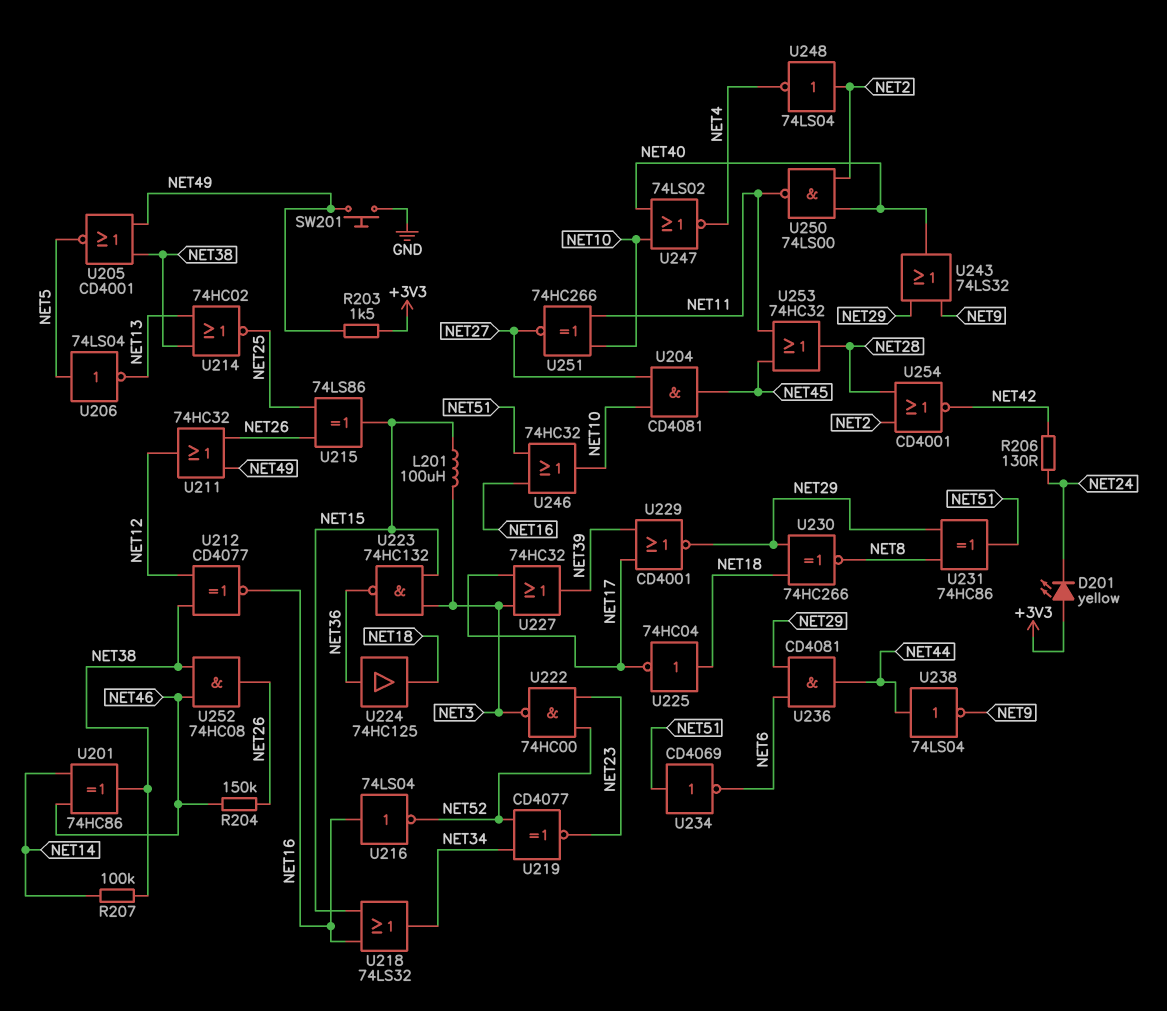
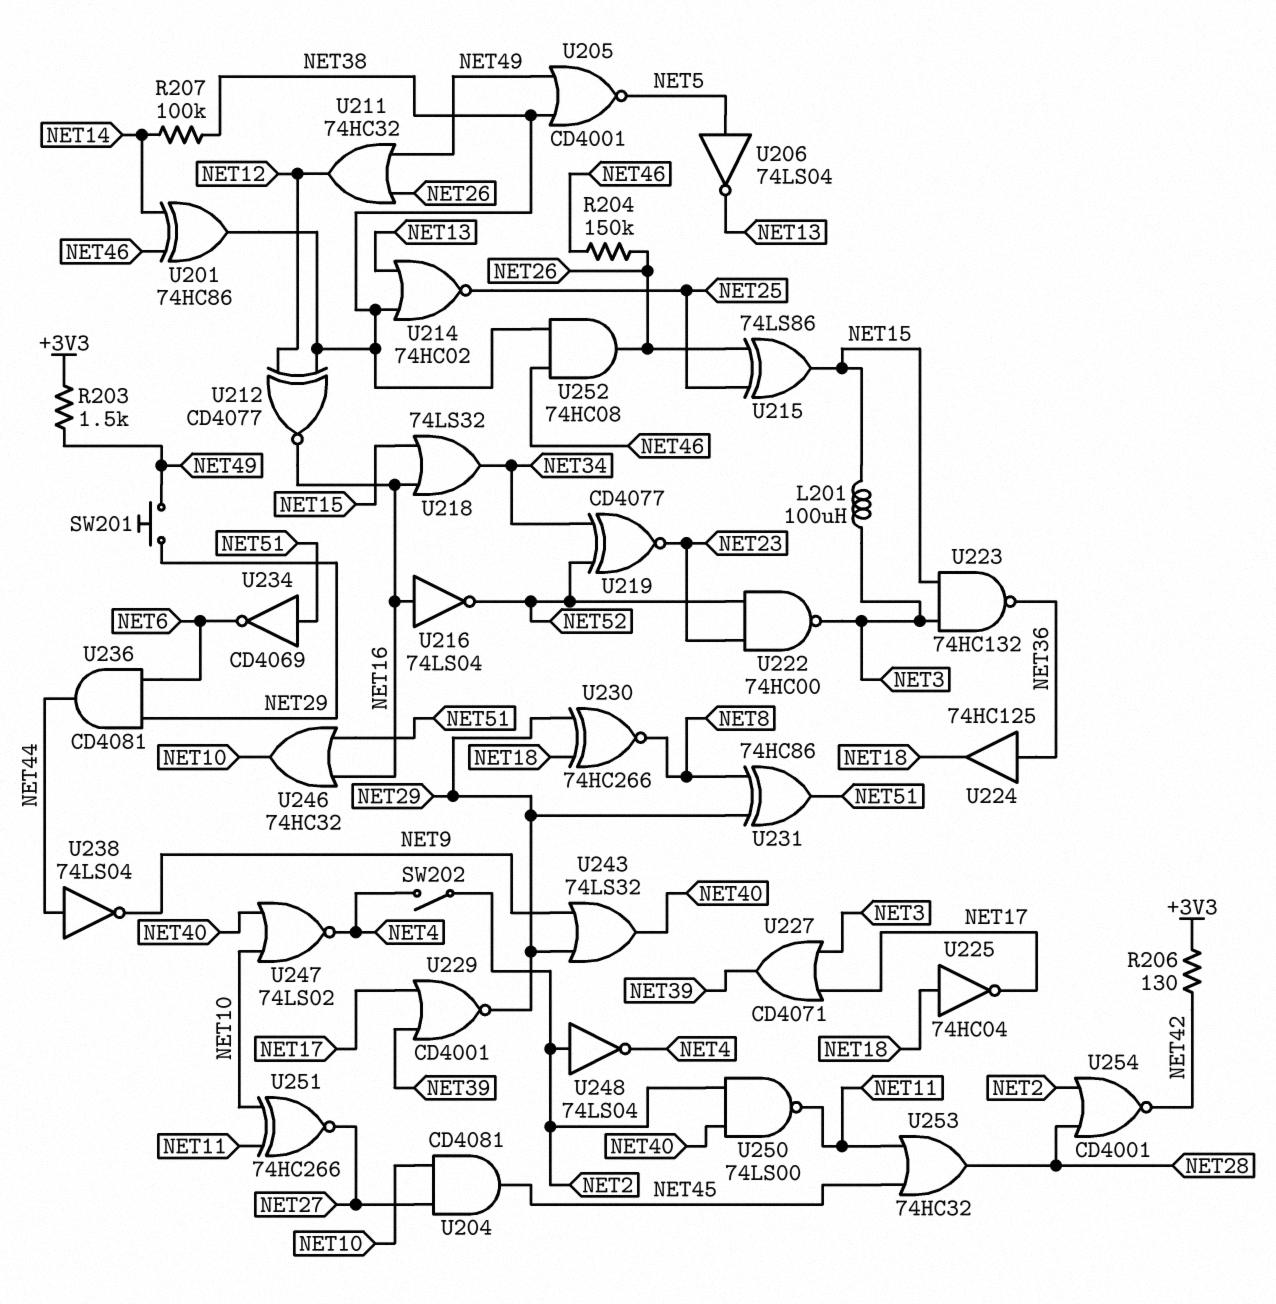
D201: LED yellow (A +3V3, K NET24) -> none
R206: 130 (NET24, NET42) -> 130 (+3V3, NET42)
SW201: button (GND, NET49) -> button (NET29, NET49)
SW202: none -> switch (NET2, NET4)
U227: OR 74HC32 (in NET3, in NET17, out NET39) -> OR CD4071 (in NET3, in NET17, out NET39)

